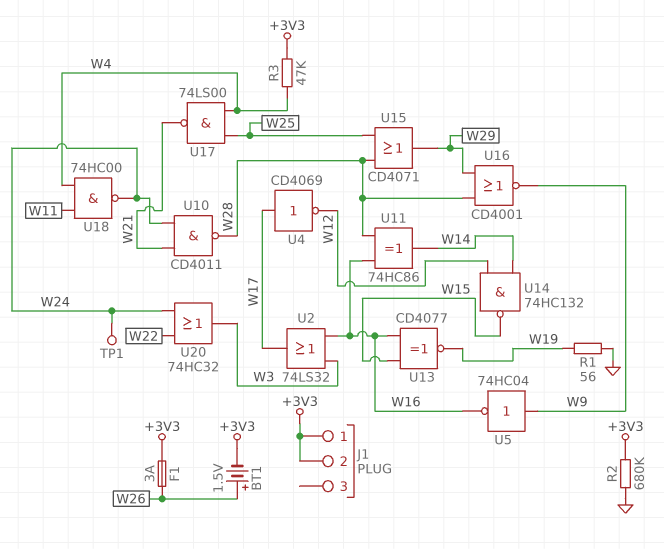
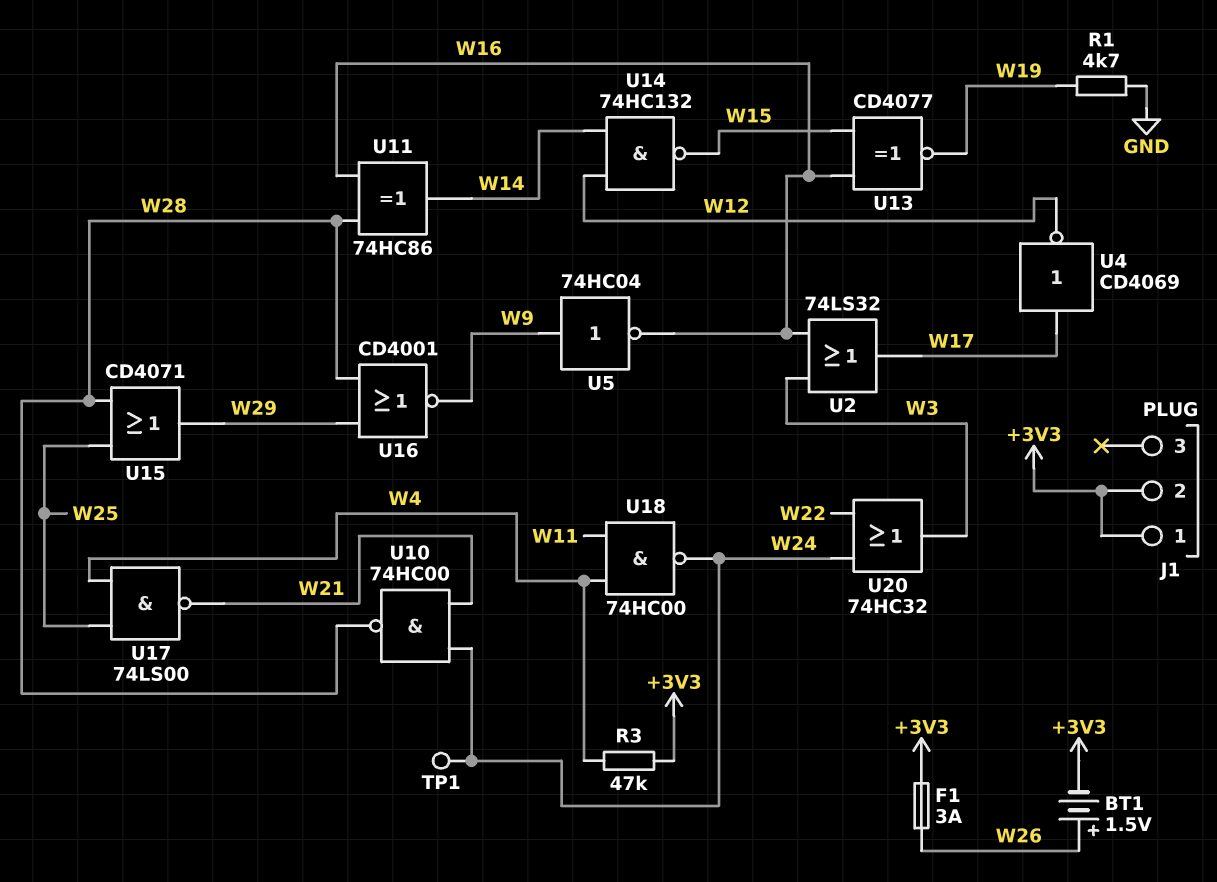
R1: 56 (GND, W19) -> 4.7k (GND, W19)
R2: 680k (+3V3, GND) -> none
U10: NAND CD4011 (in W21, in W24, out W28) -> NAND 74HC00 (in W21, in W24, out W28)

